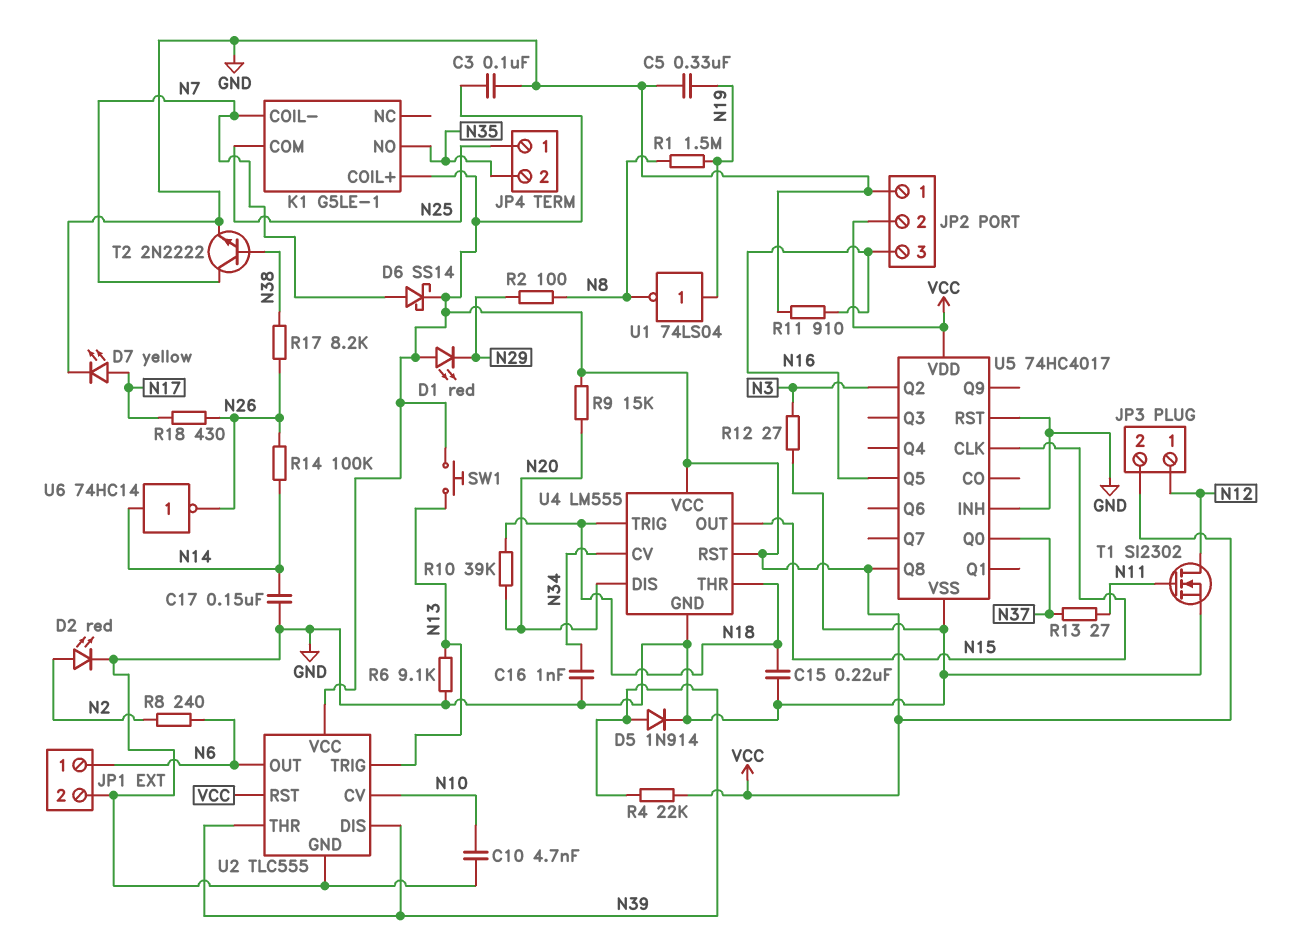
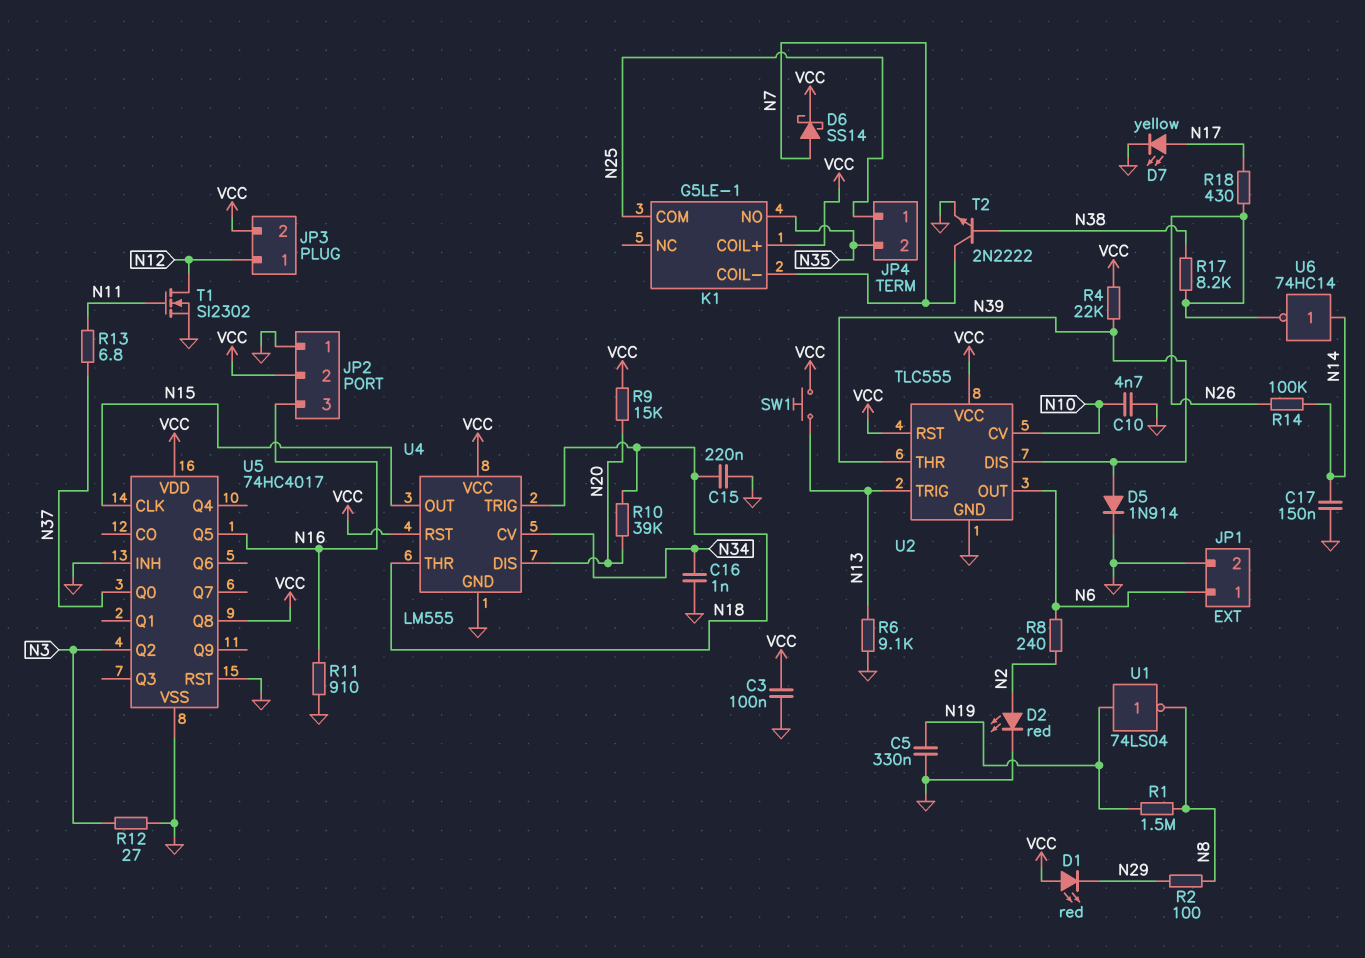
R13: 27 (N11, N37) -> 6.8 (N11, N37)

